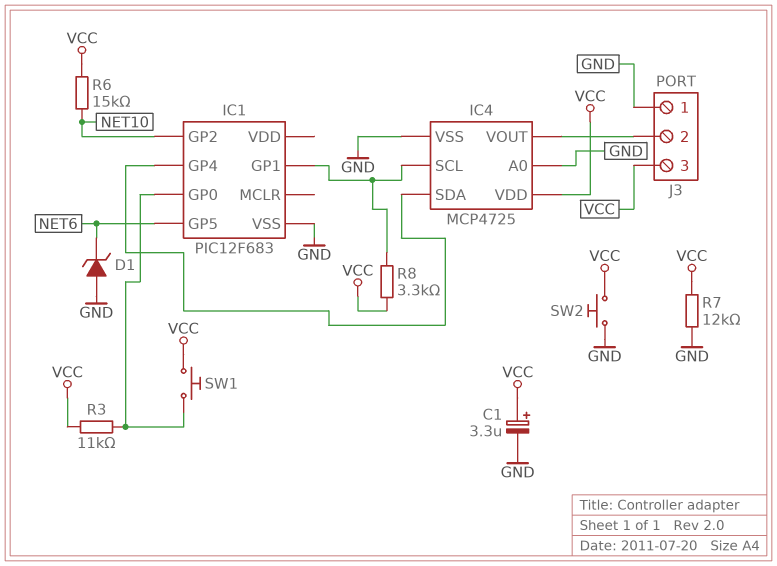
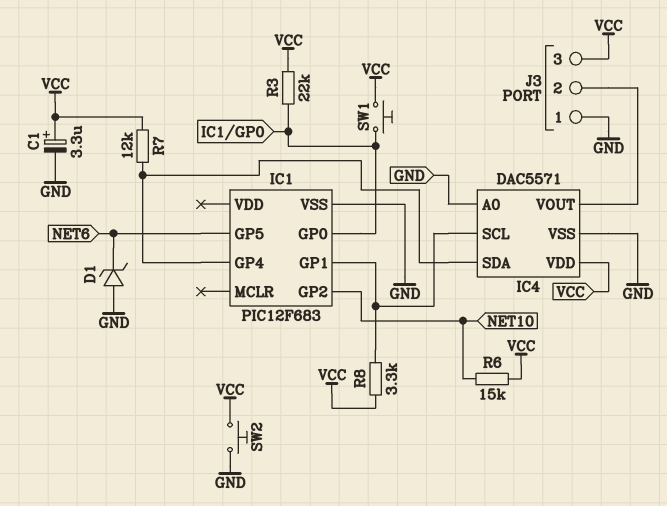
IC4: MCP4725 -> DAC5571
R3: 11k (IC1/GP0, VCC) -> 22k (IC1/GP0, VCC)
R7: 12k (GND, VCC) -> 12k (IC1/GP4, VCC)

